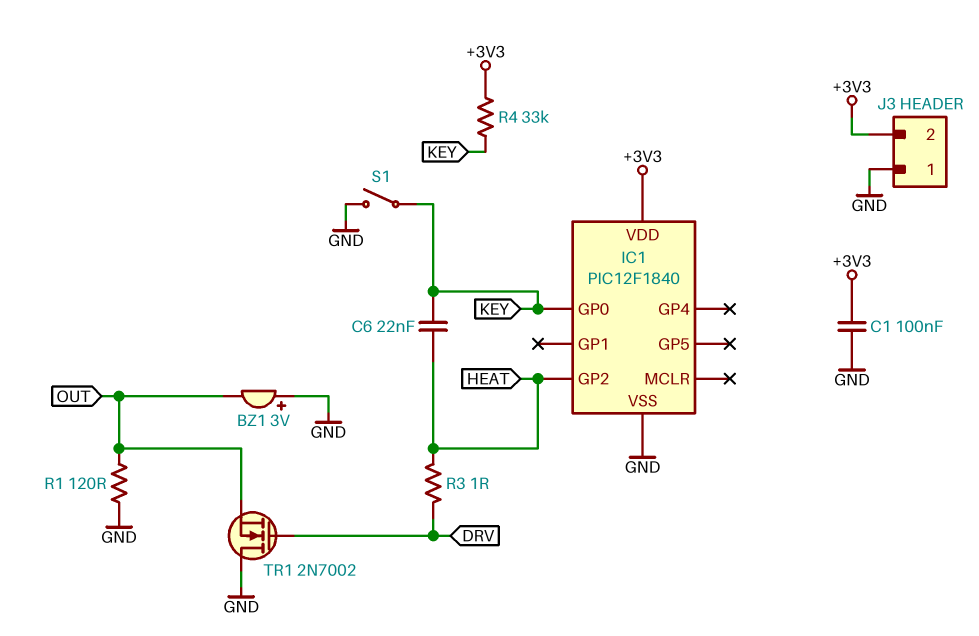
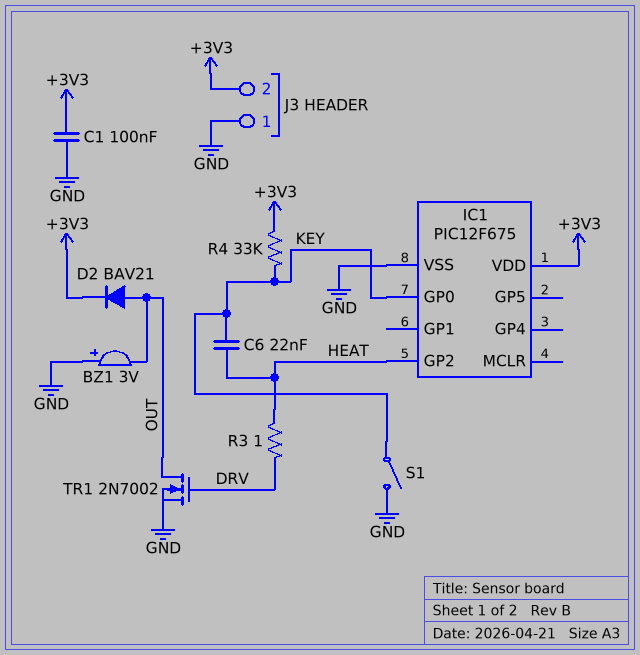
D2: none -> diode BAV21 (A OUT, K +3V3)
IC1: PIC12F1840 -> PIC12F675
R1: 120 (GND, OUT) -> none
TR1: NMOS 2N7002 (G DRV, D GND, S OUT) -> NMOS 2N7002 (G DRV, D OUT, S GND)

